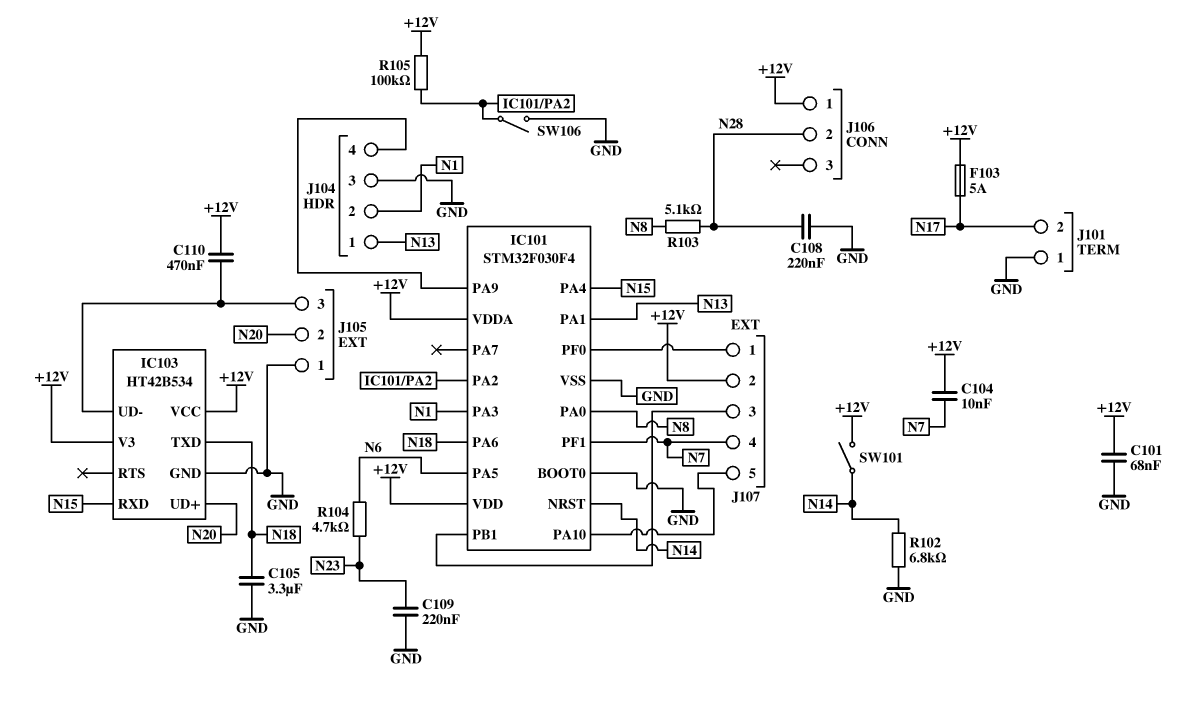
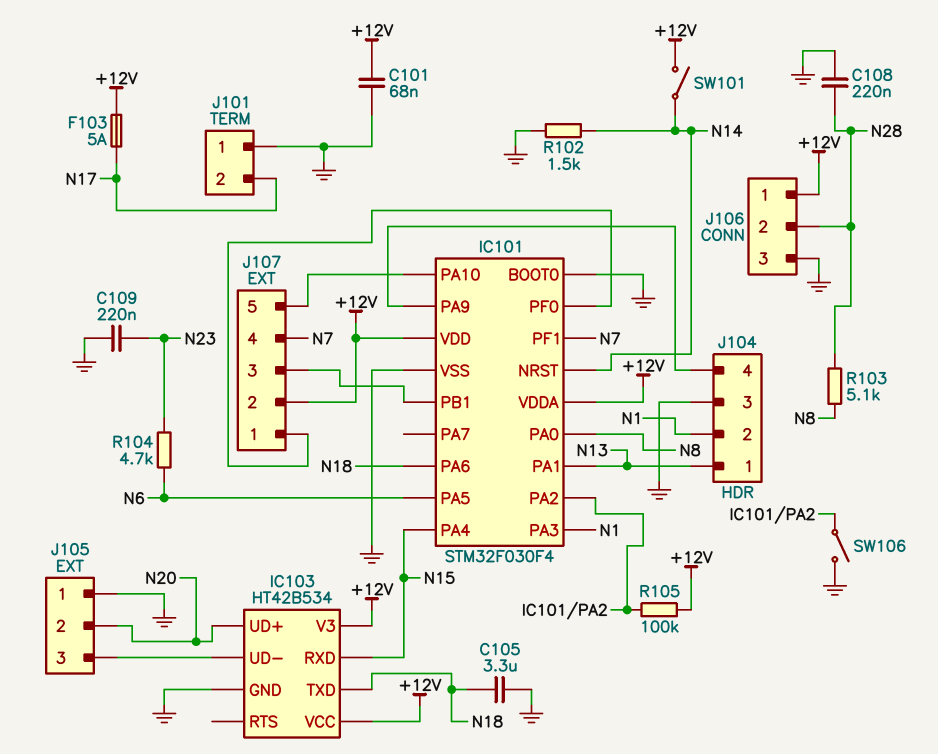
C104: 10nF (+12V, N7) -> none
C110: 470nF (+12V, IC103/UD-) -> none
J106 pin 3: none -> GND
R102: 6.8k (GND, N14) -> 1.5k (GND, N14)

